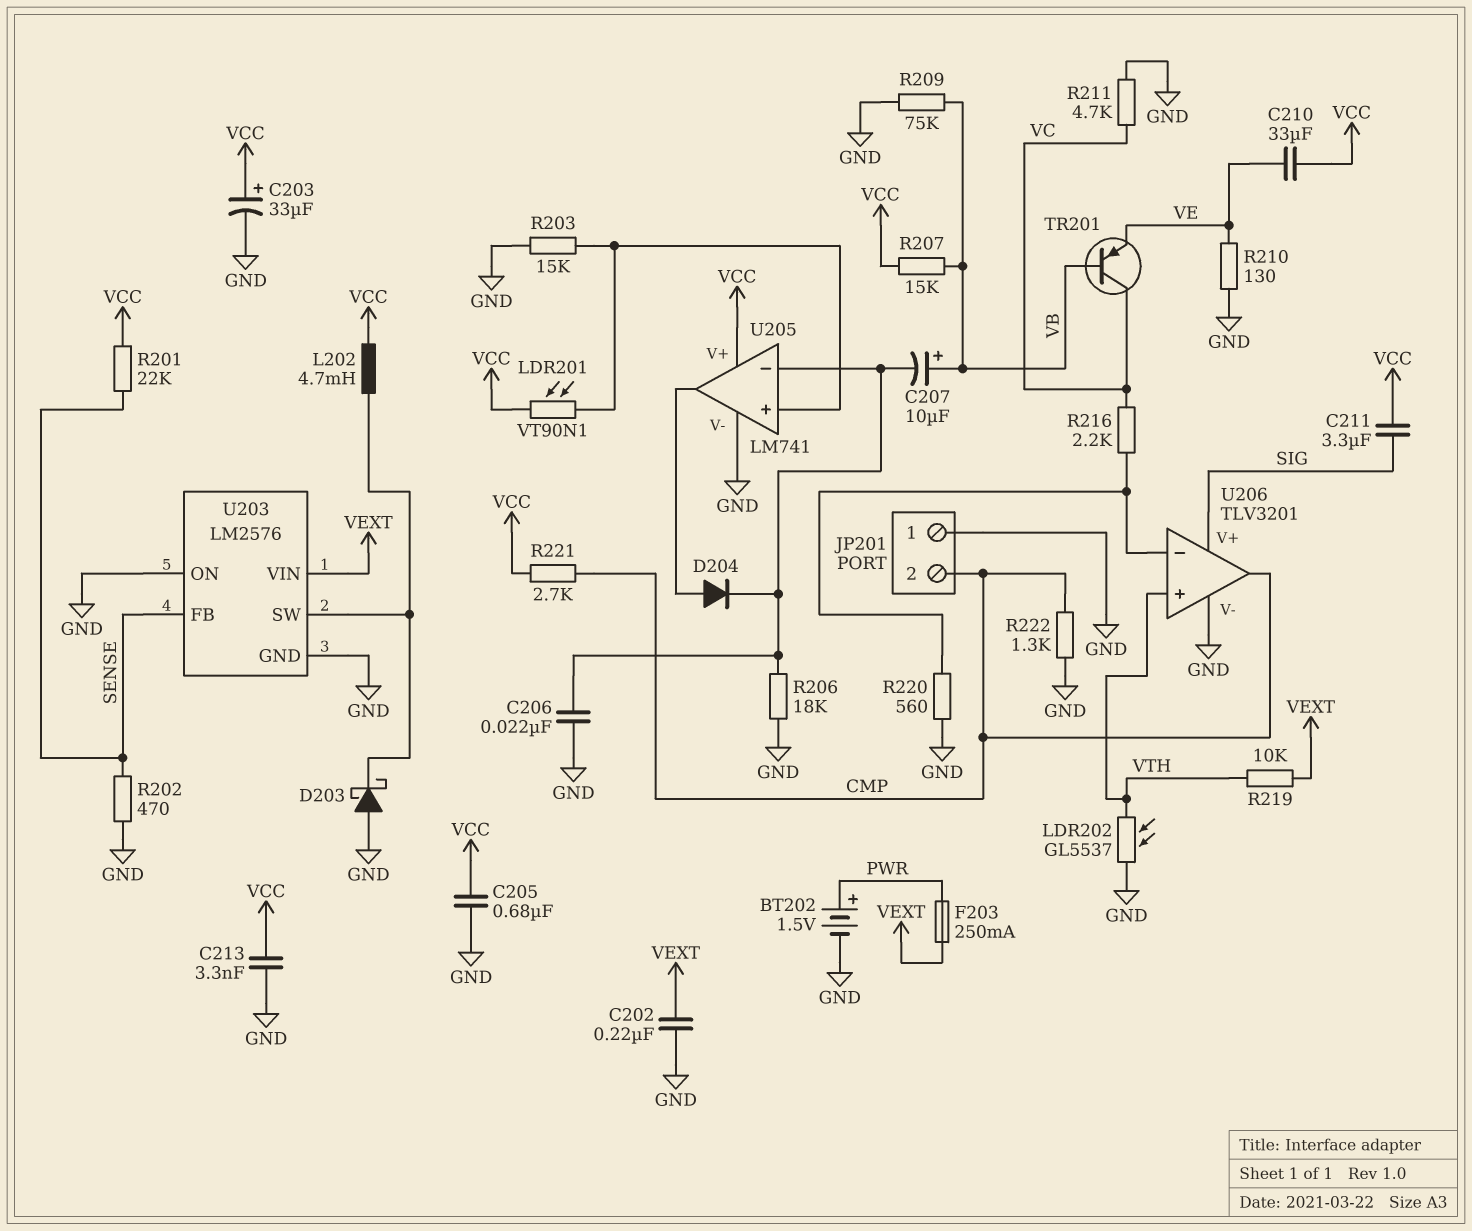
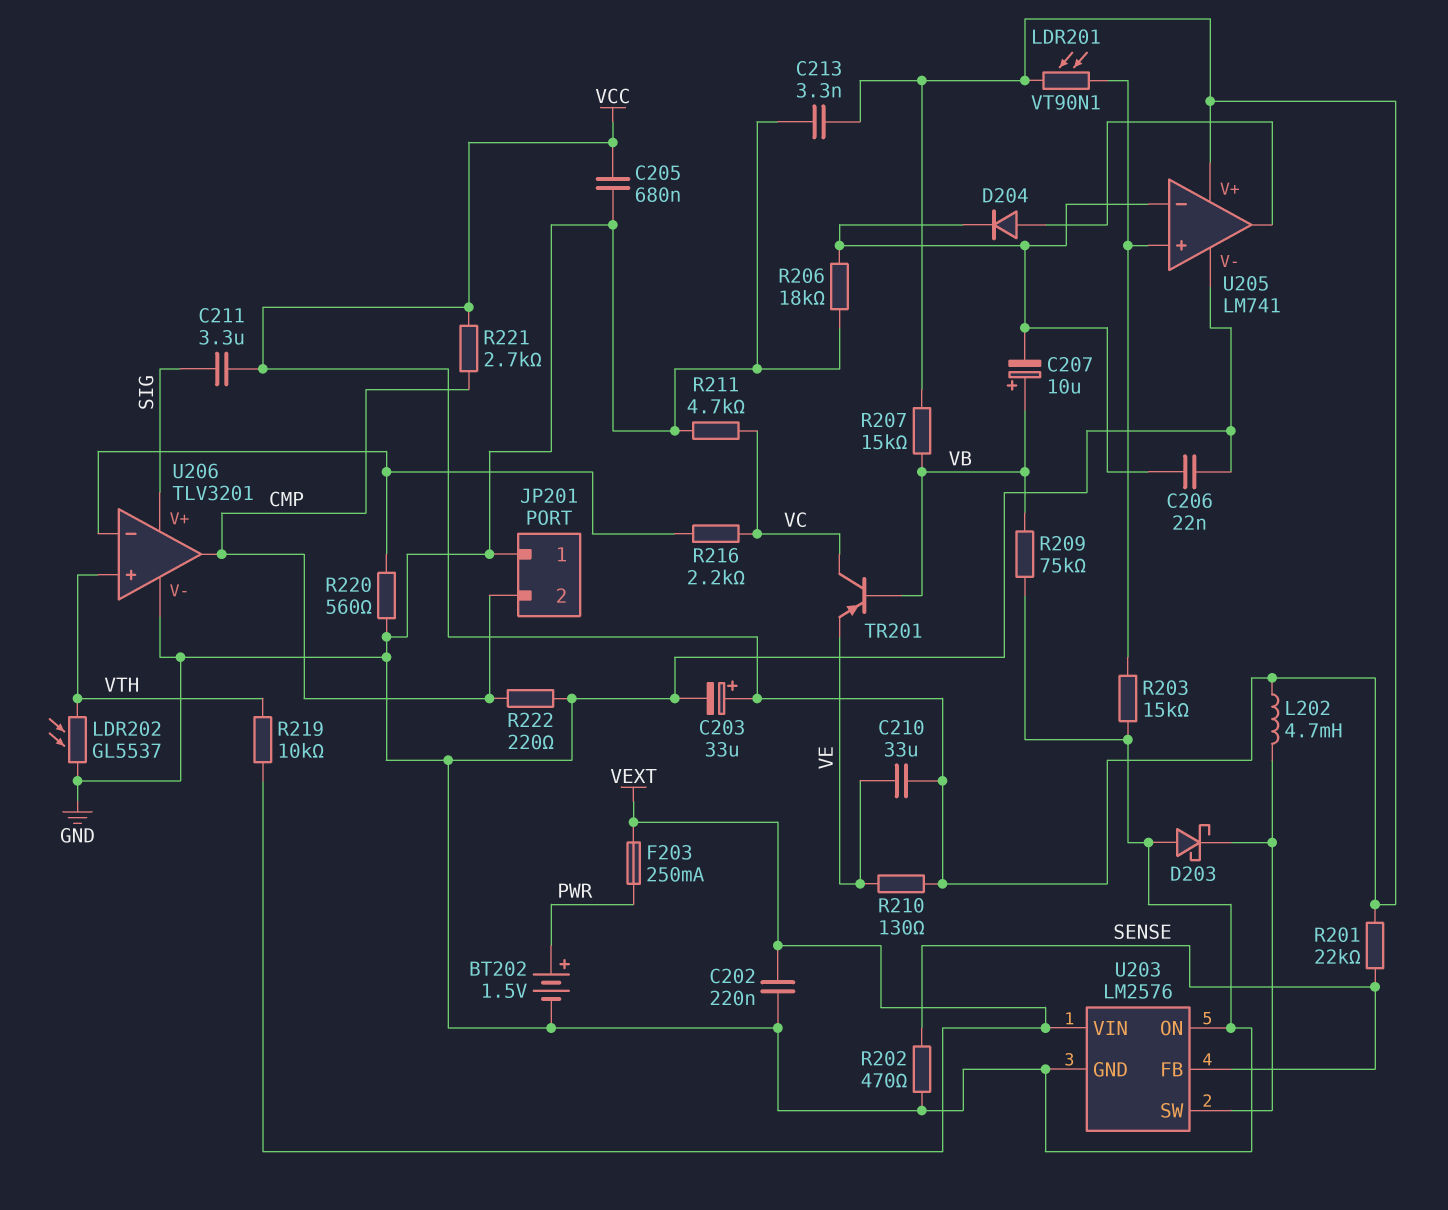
R210: 130 (GND, VE) -> 130 (VCC, VE)
R222: 1.3k (CMP, GND) -> 220 (CMP, GND)

